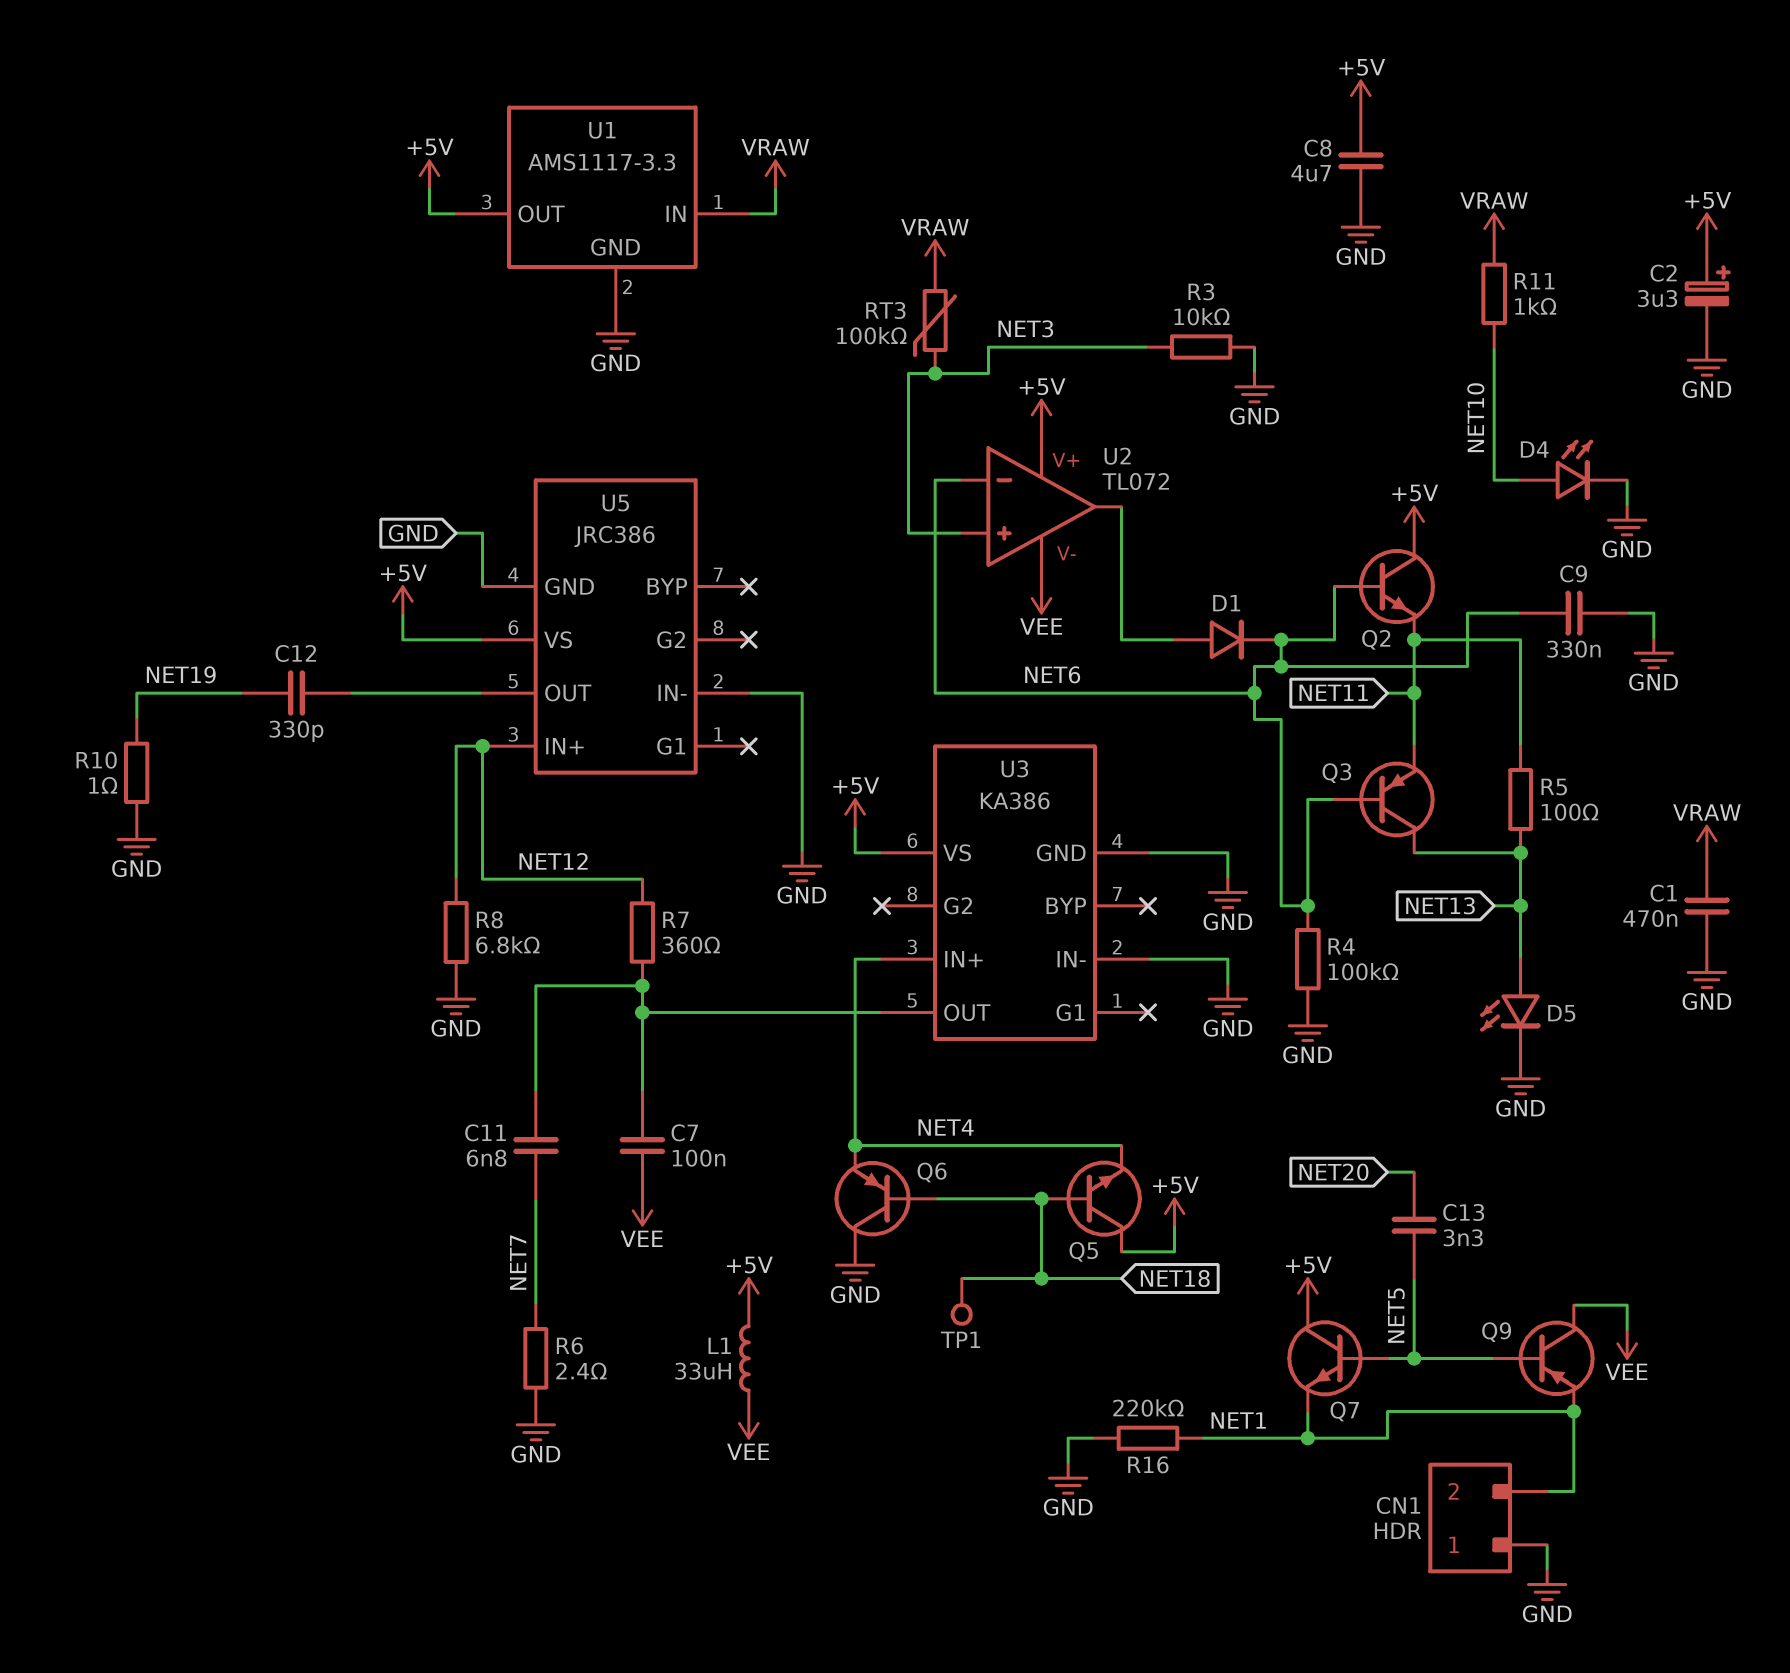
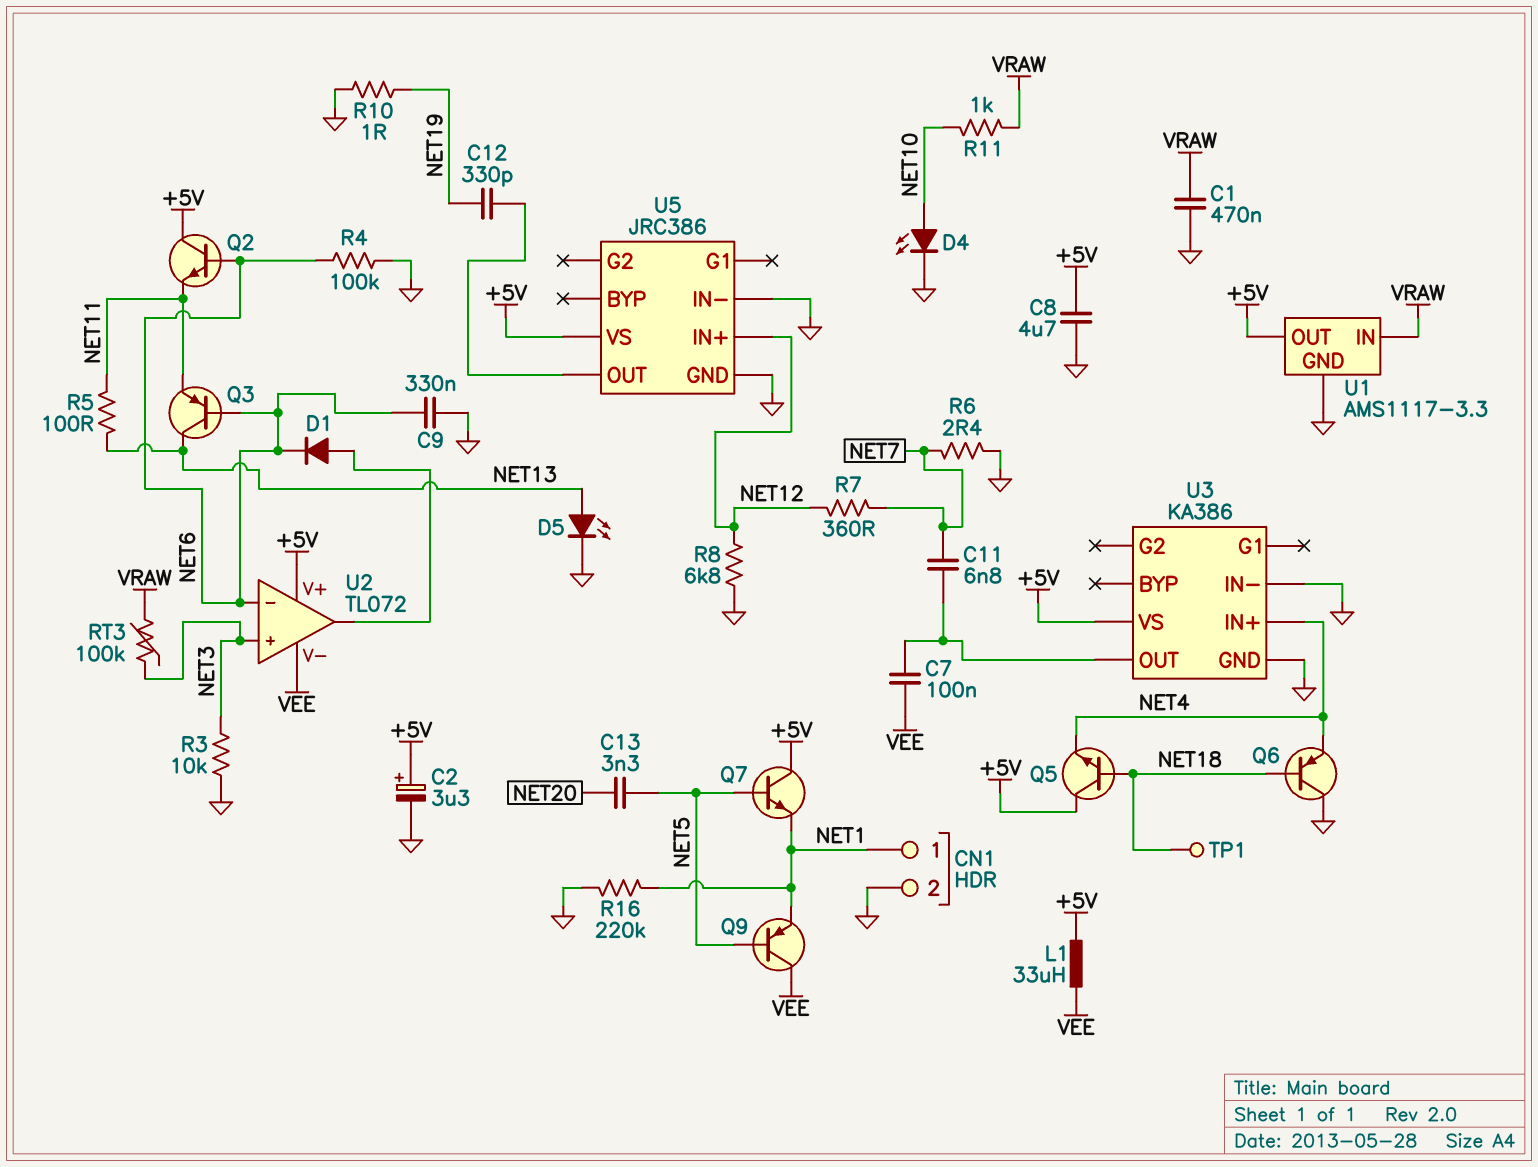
CN1 pin 1: GND -> NET1
CN1 pin 2: NET1 -> GND
R7: 360 (NET12, U3/OUT) -> 360 (NET7, NET12)

